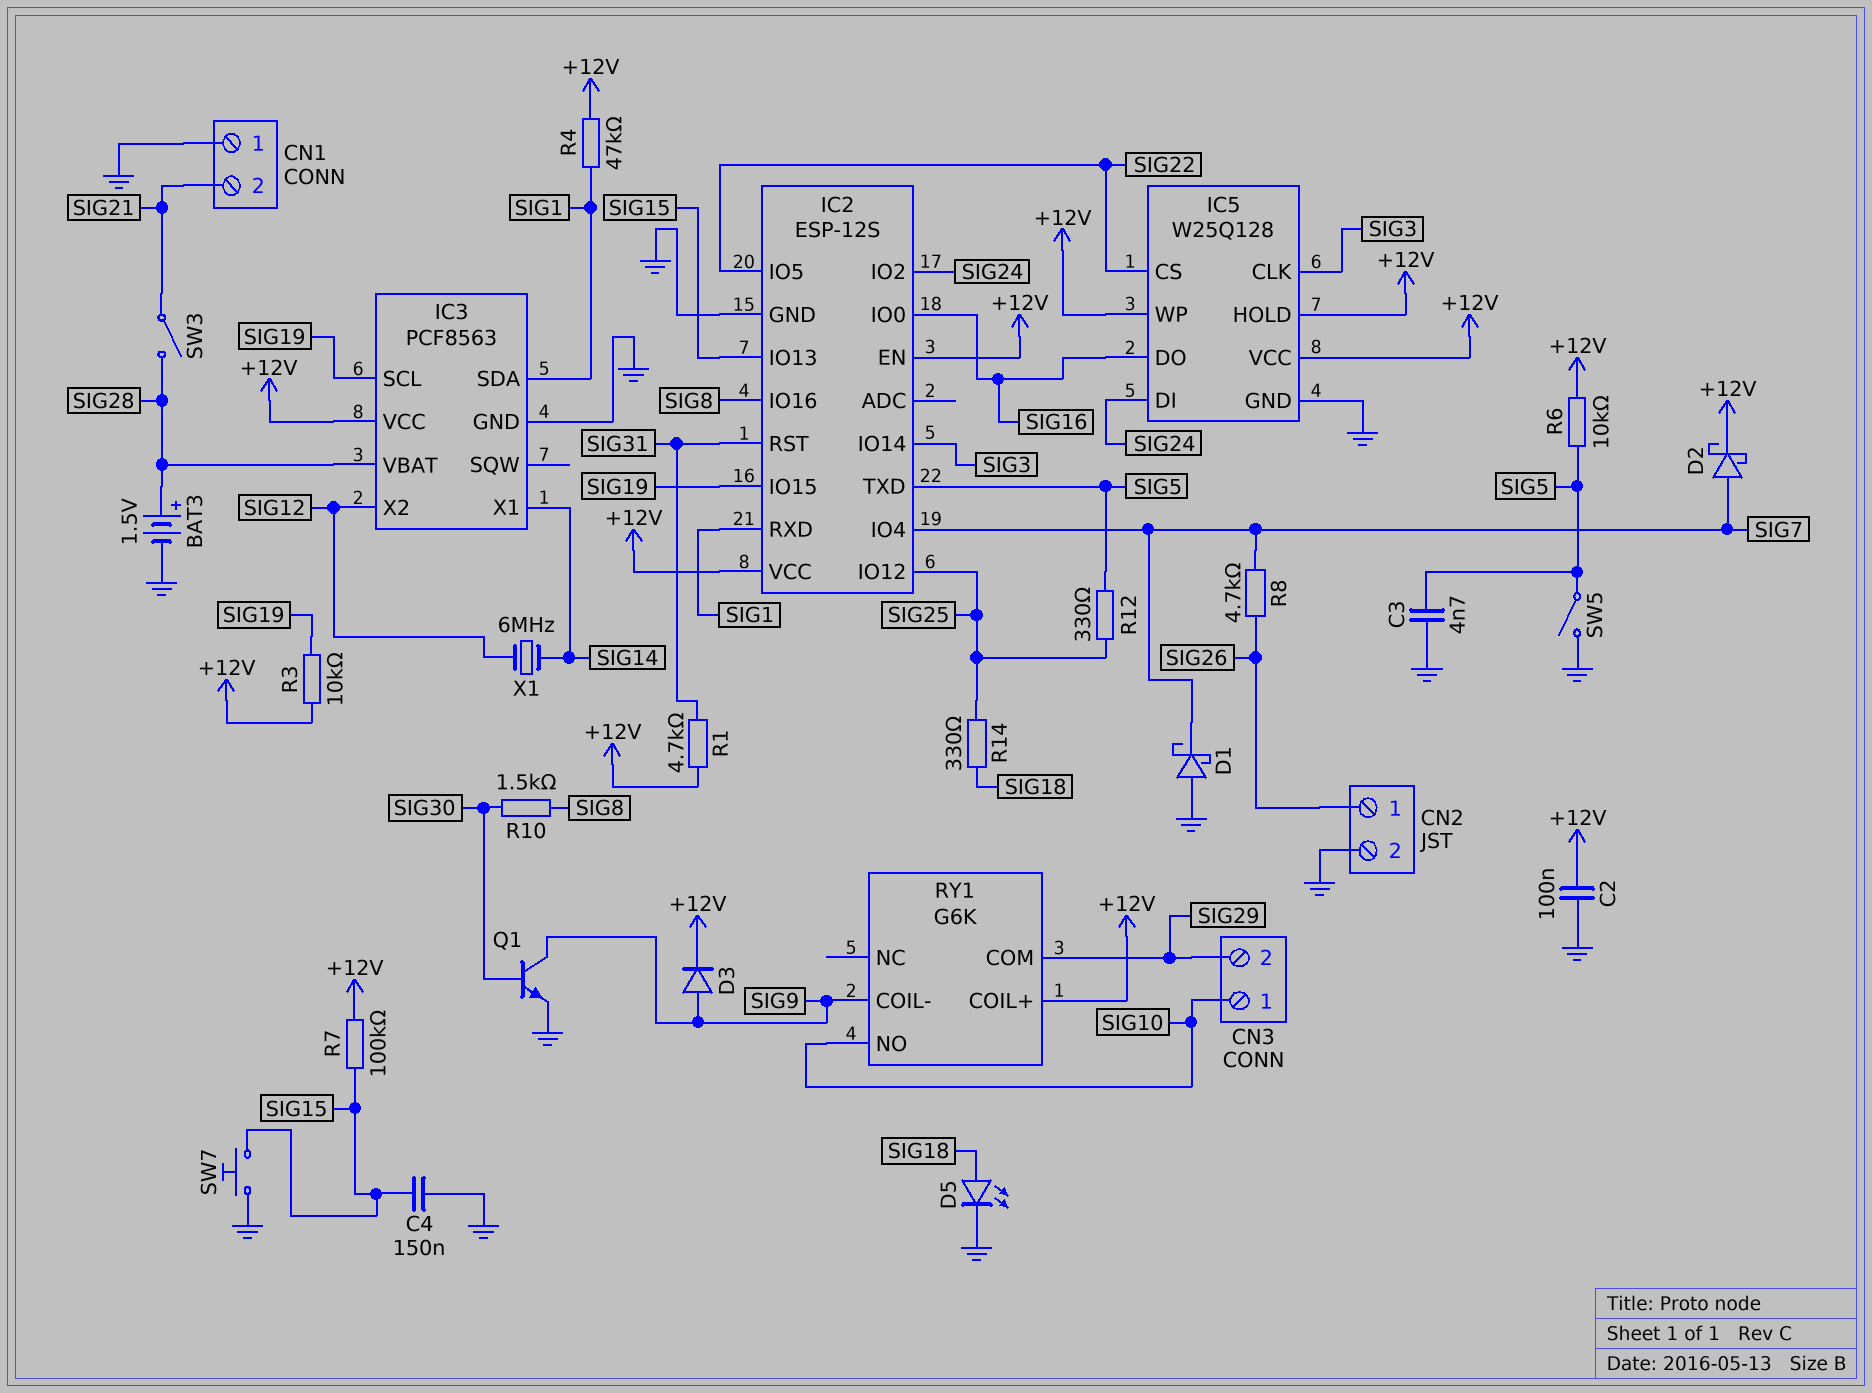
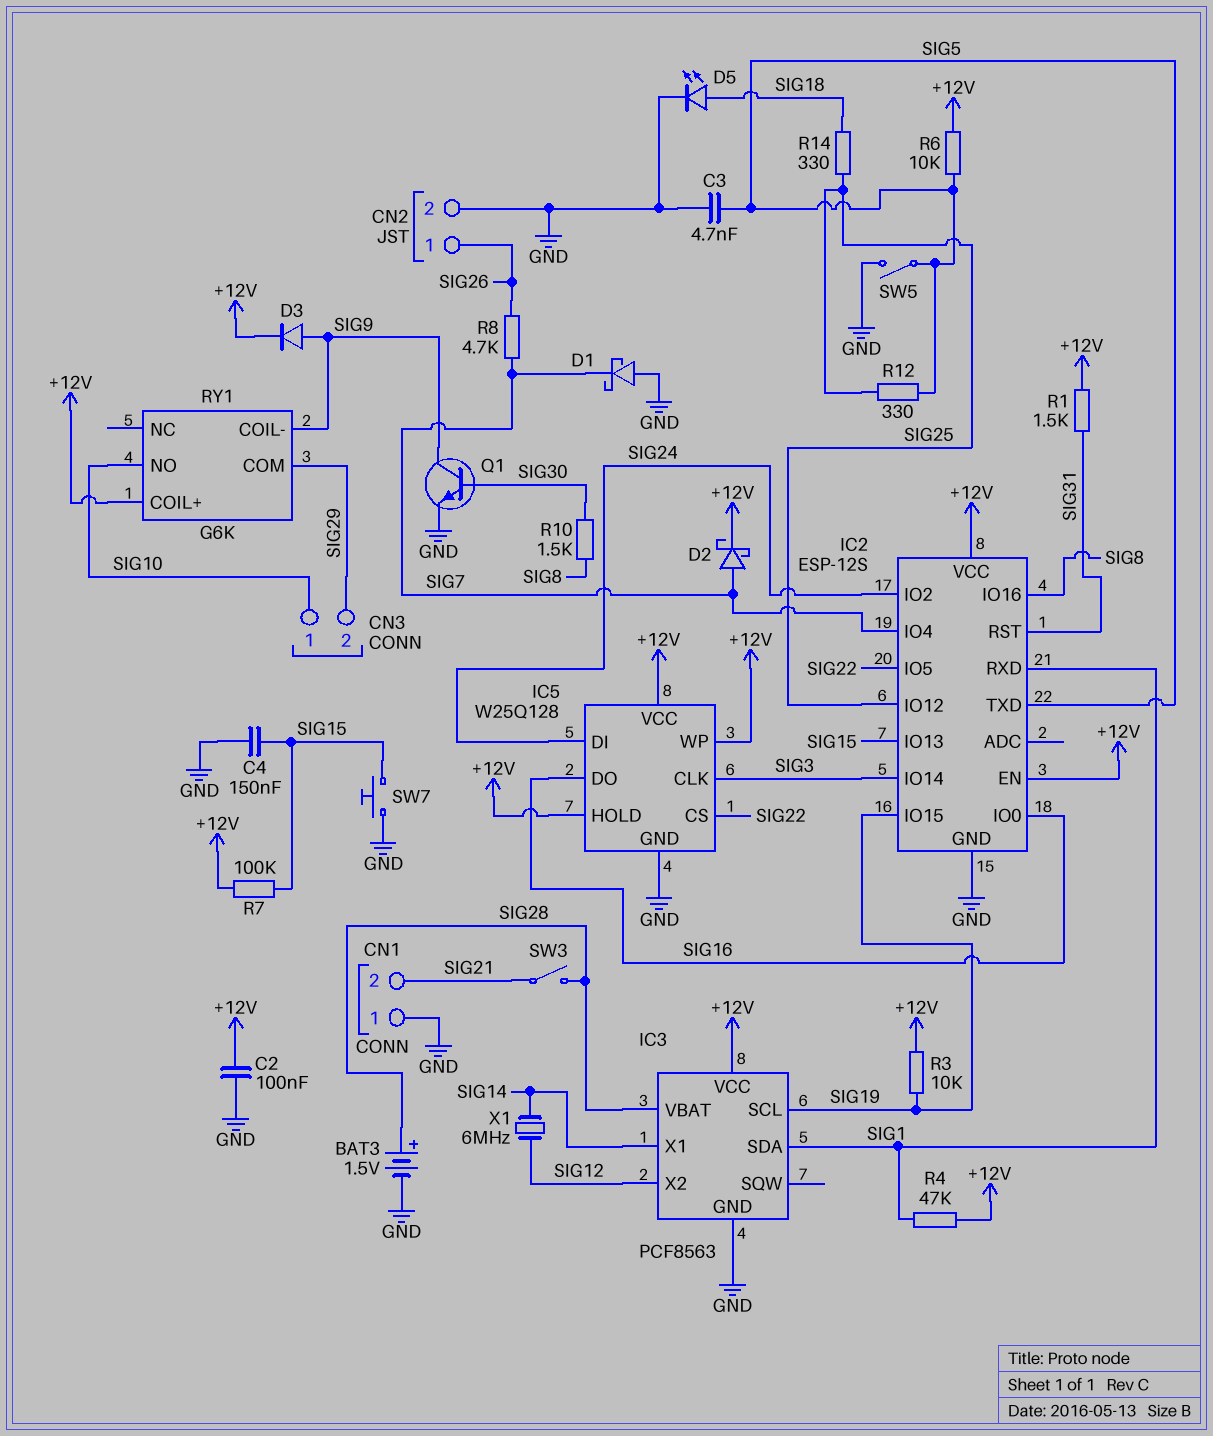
R1: 4.7k (+12V, SIG31) -> 1.5k (+12V, SIG31)

